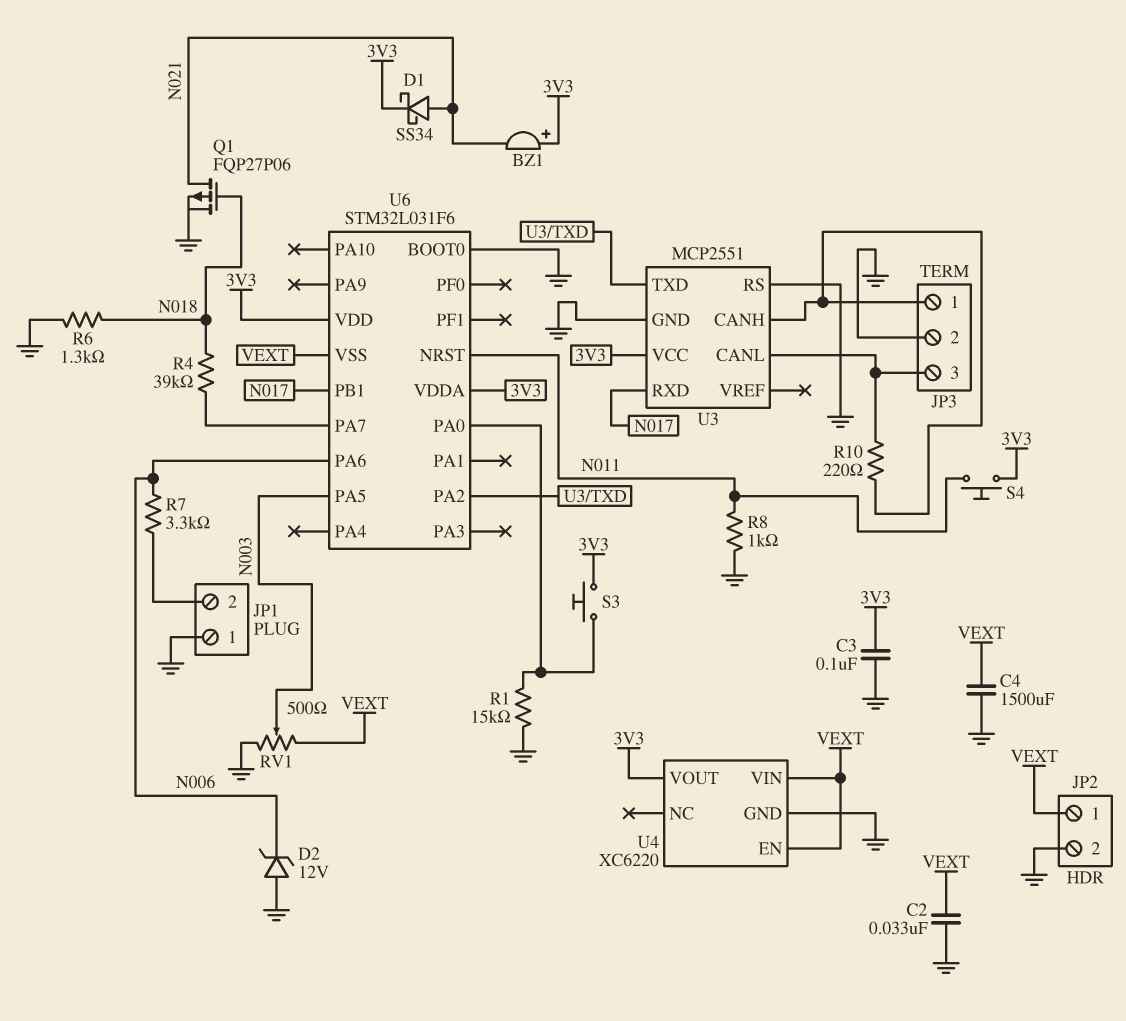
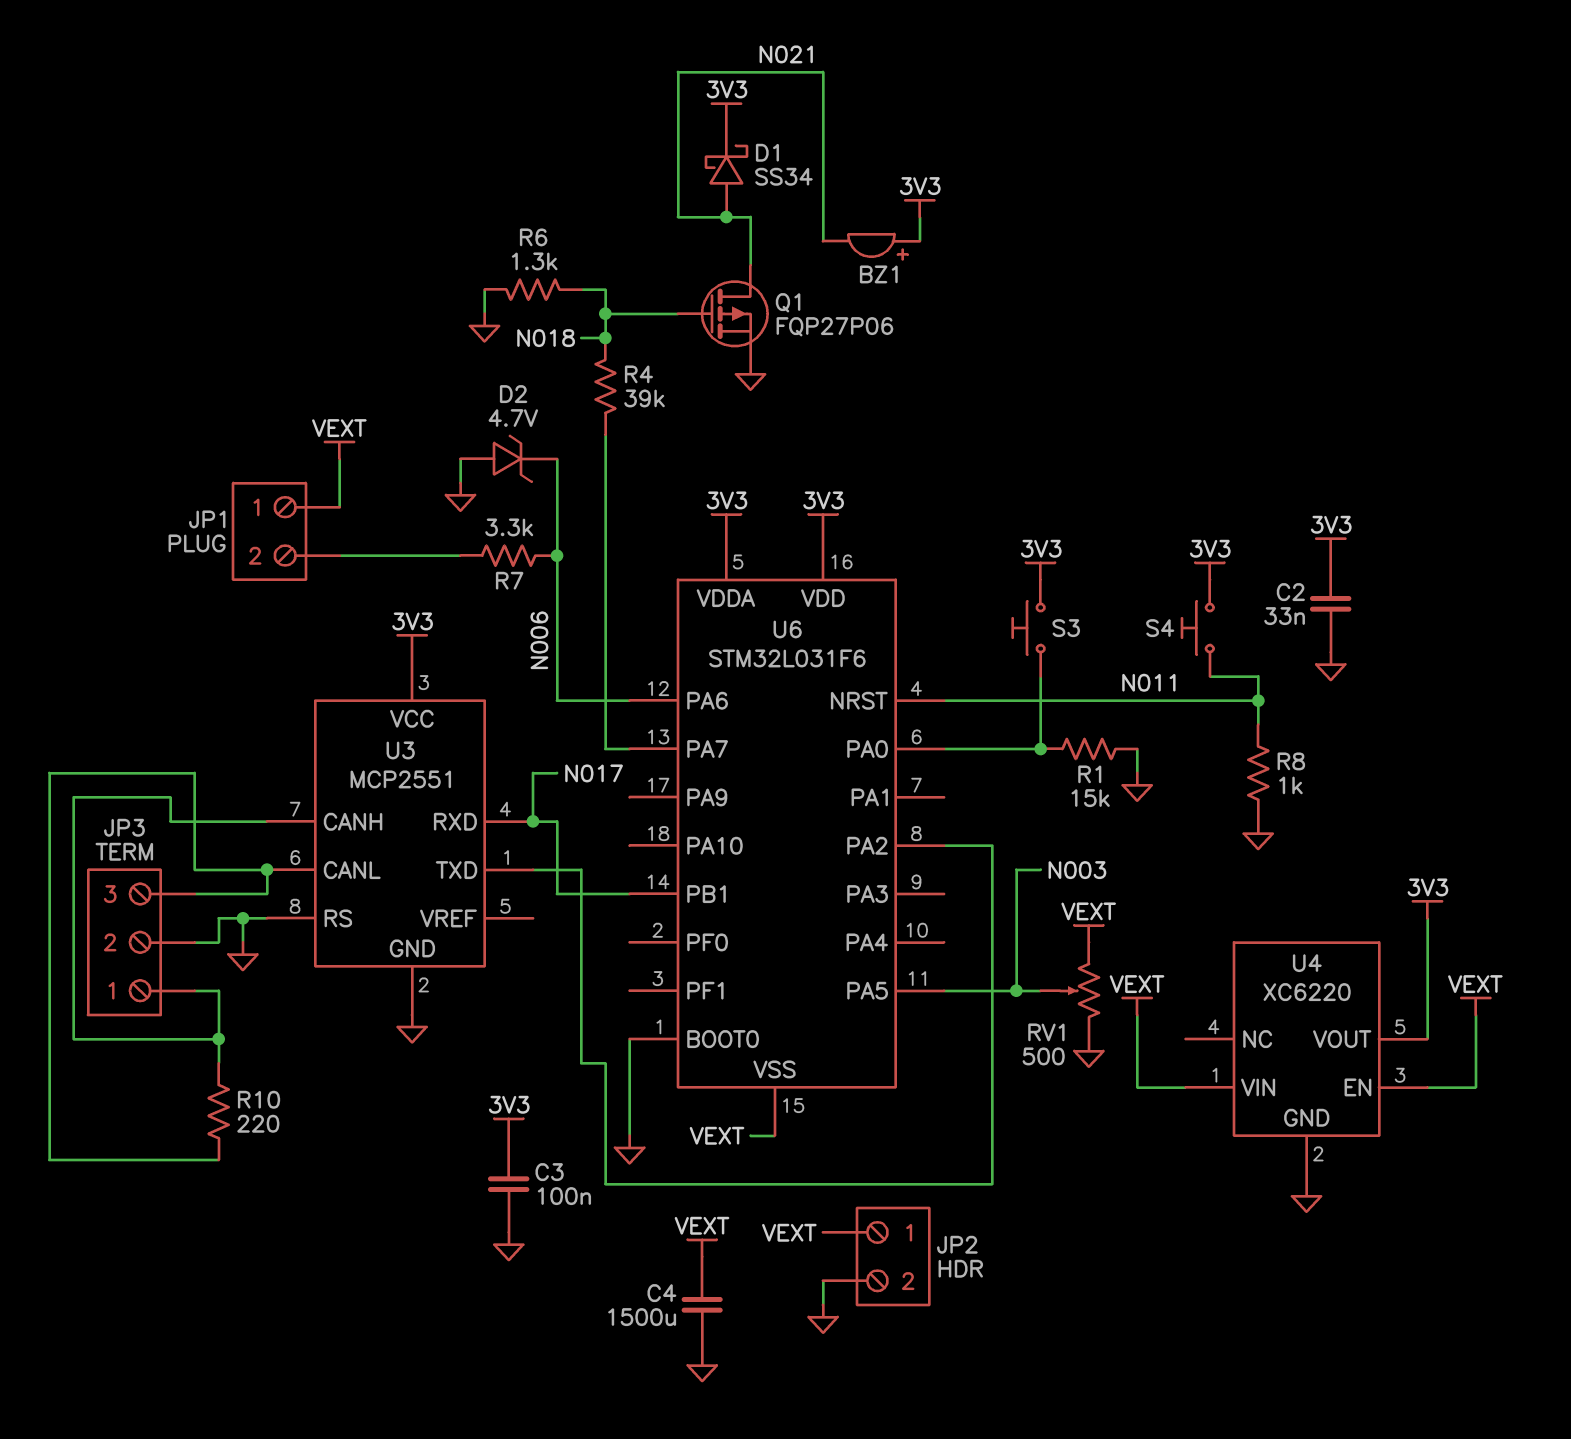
C2: 33nF (GND, VEXT) -> 33nF (3V3, GND)
D2: zener 12V (A GND, K N006) -> zener 4.7V (A GND, K N006)
JP1 pin 1: GND -> VEXT

